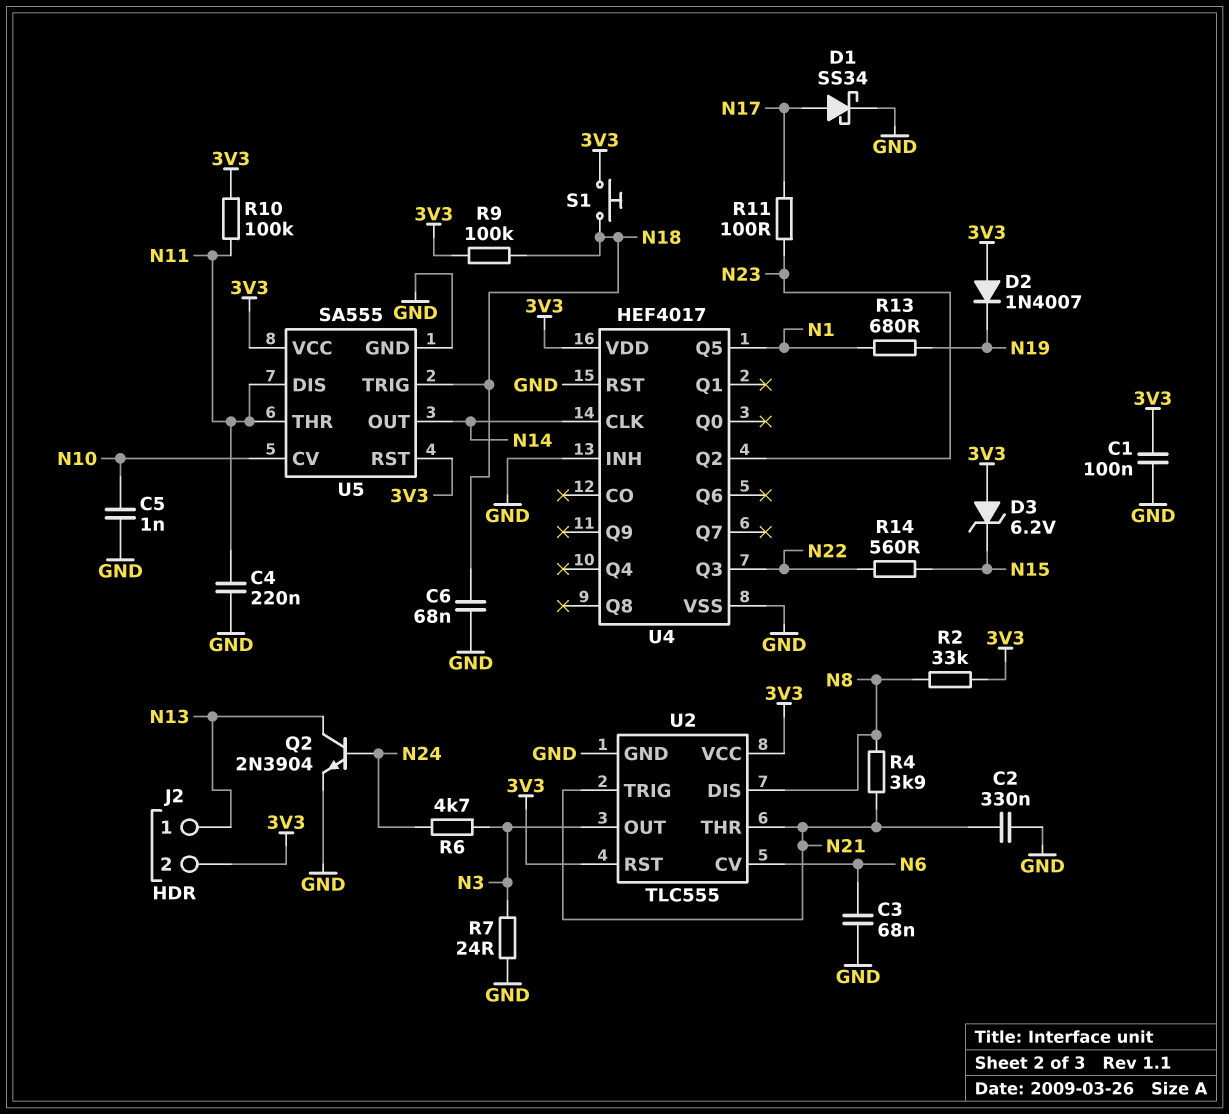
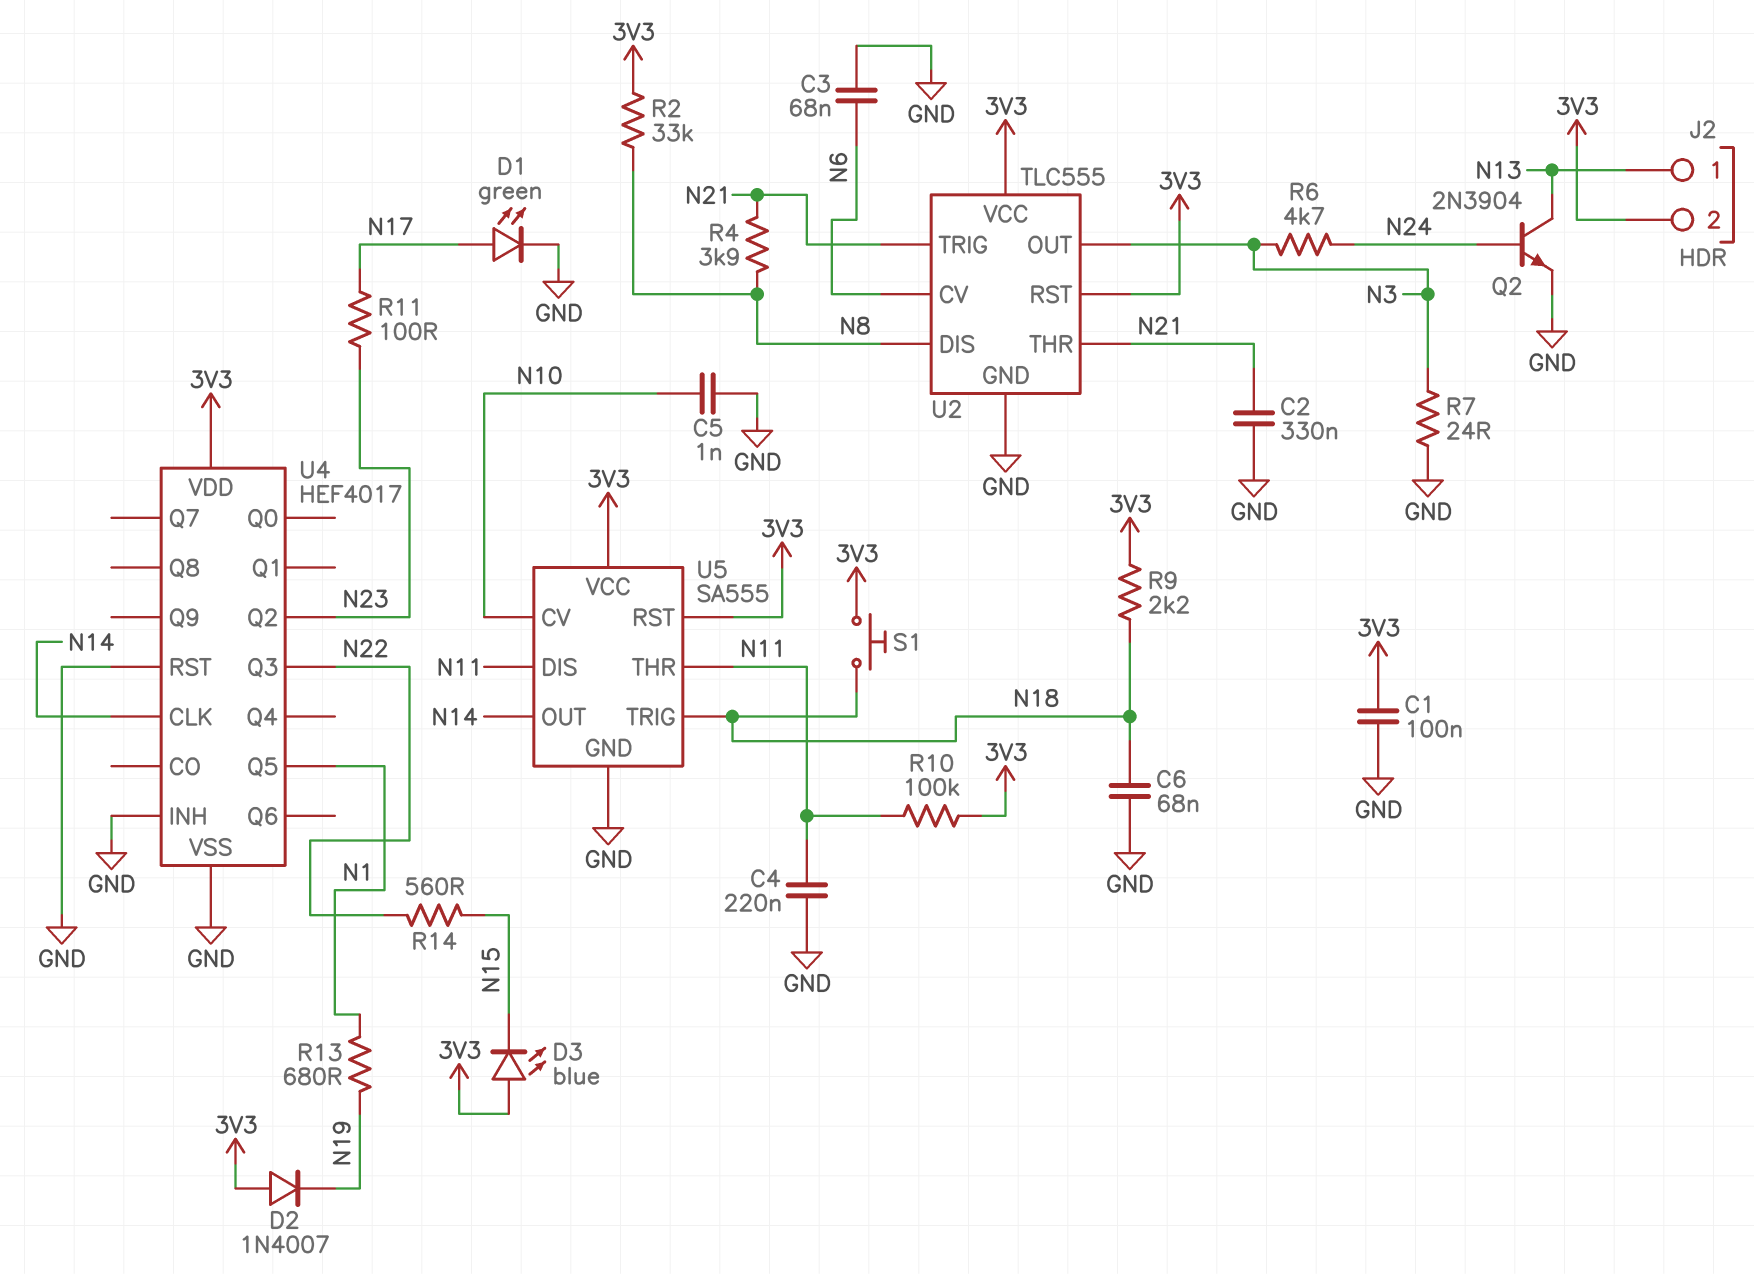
D1: schottky SS34 (A N17, K GND) -> LED green (A N17, K GND)
D3: zener 6.2V (A 3V3, K N15) -> LED blue (A 3V3, K N15)
R9: 100k (3V3, N18) -> 2.2k (3V3, N18)

